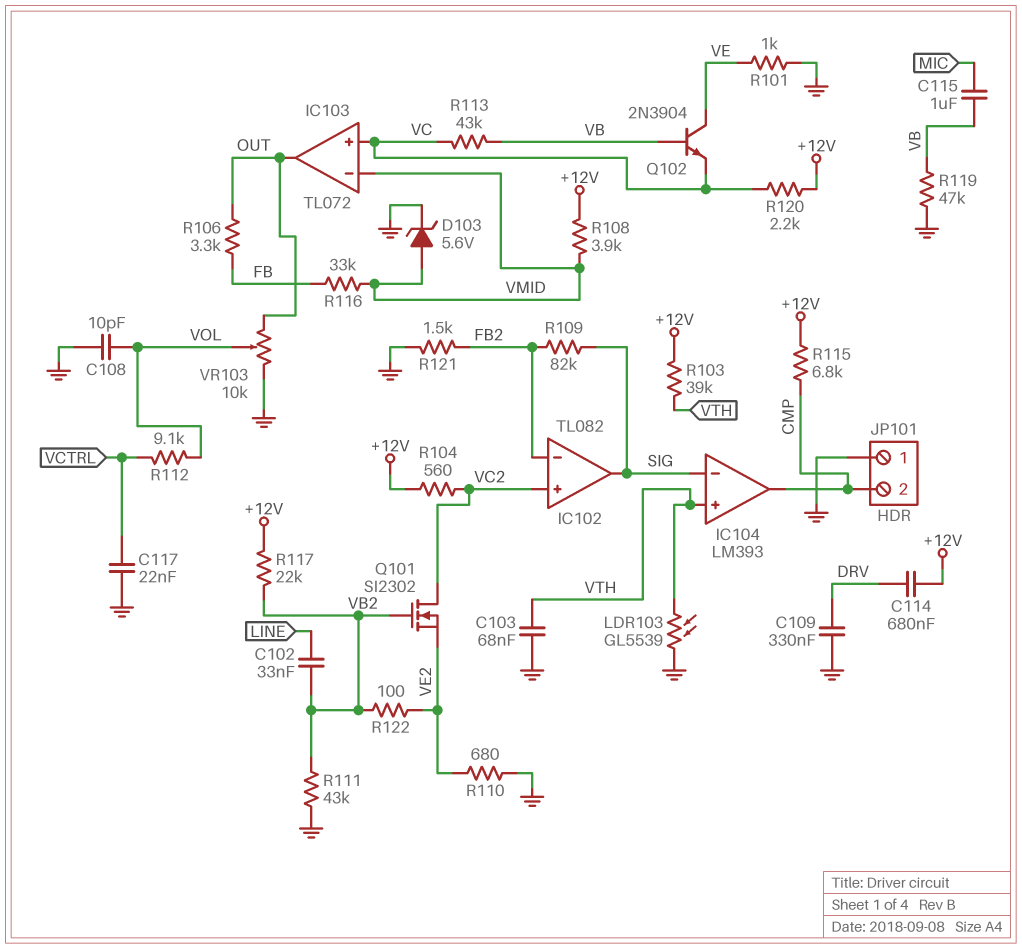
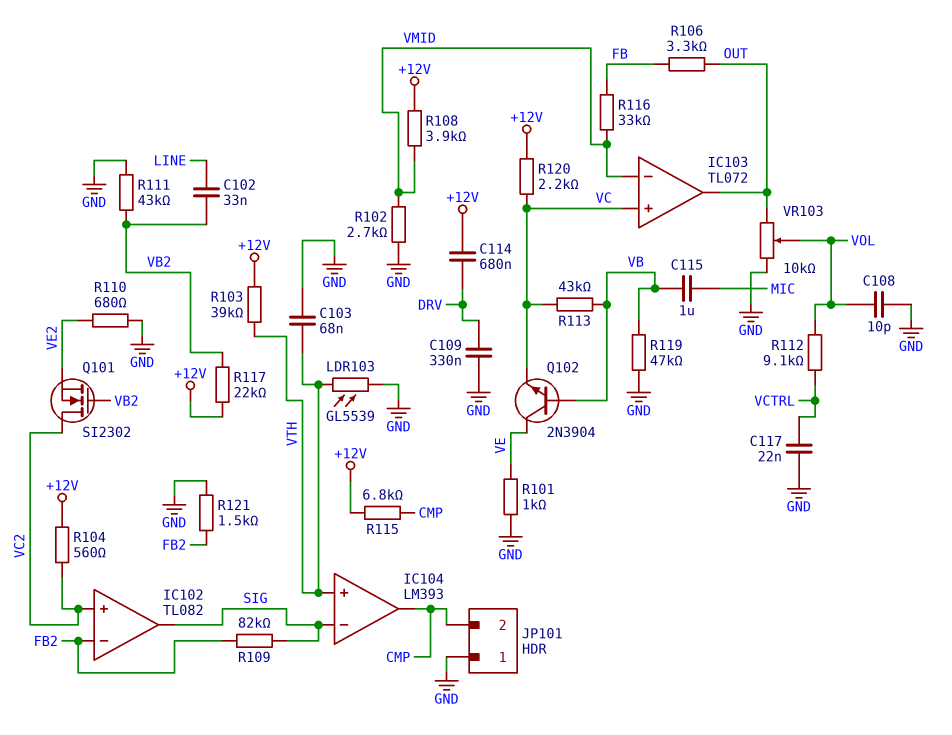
D103: zener 5.6V (A VMID, K GND) -> none
R102: none -> 2.7k (GND, VMID)
R122: 100 (VB2, VE2) -> none

